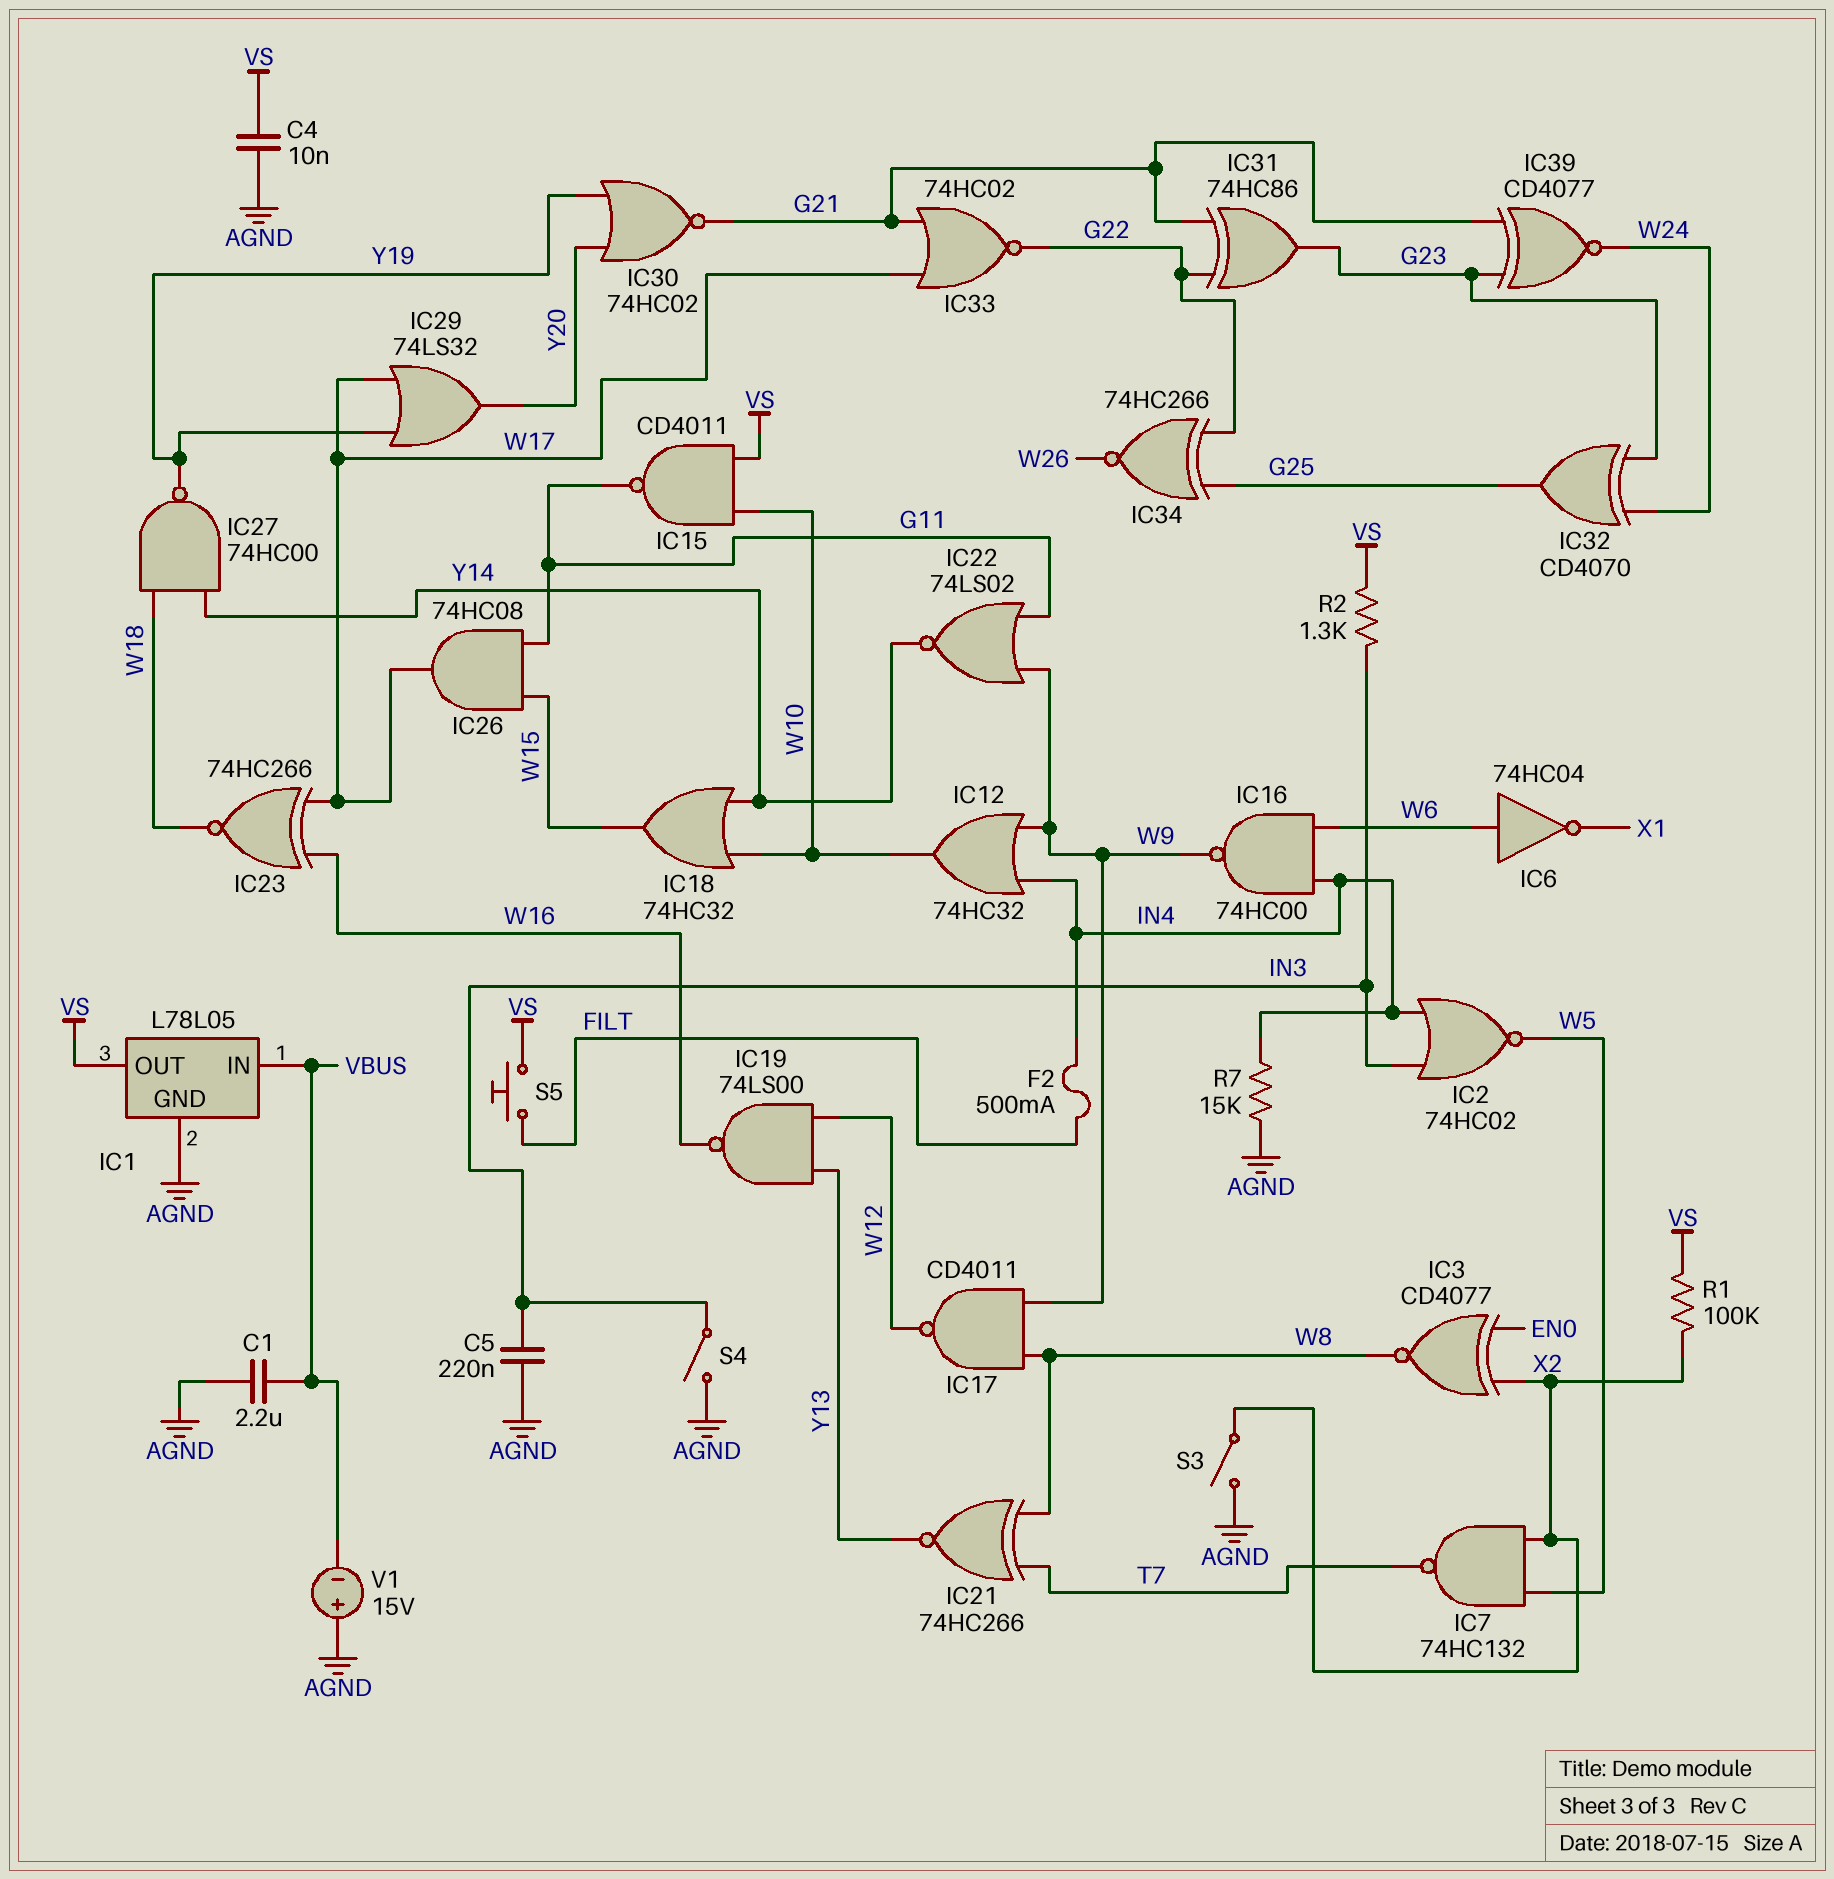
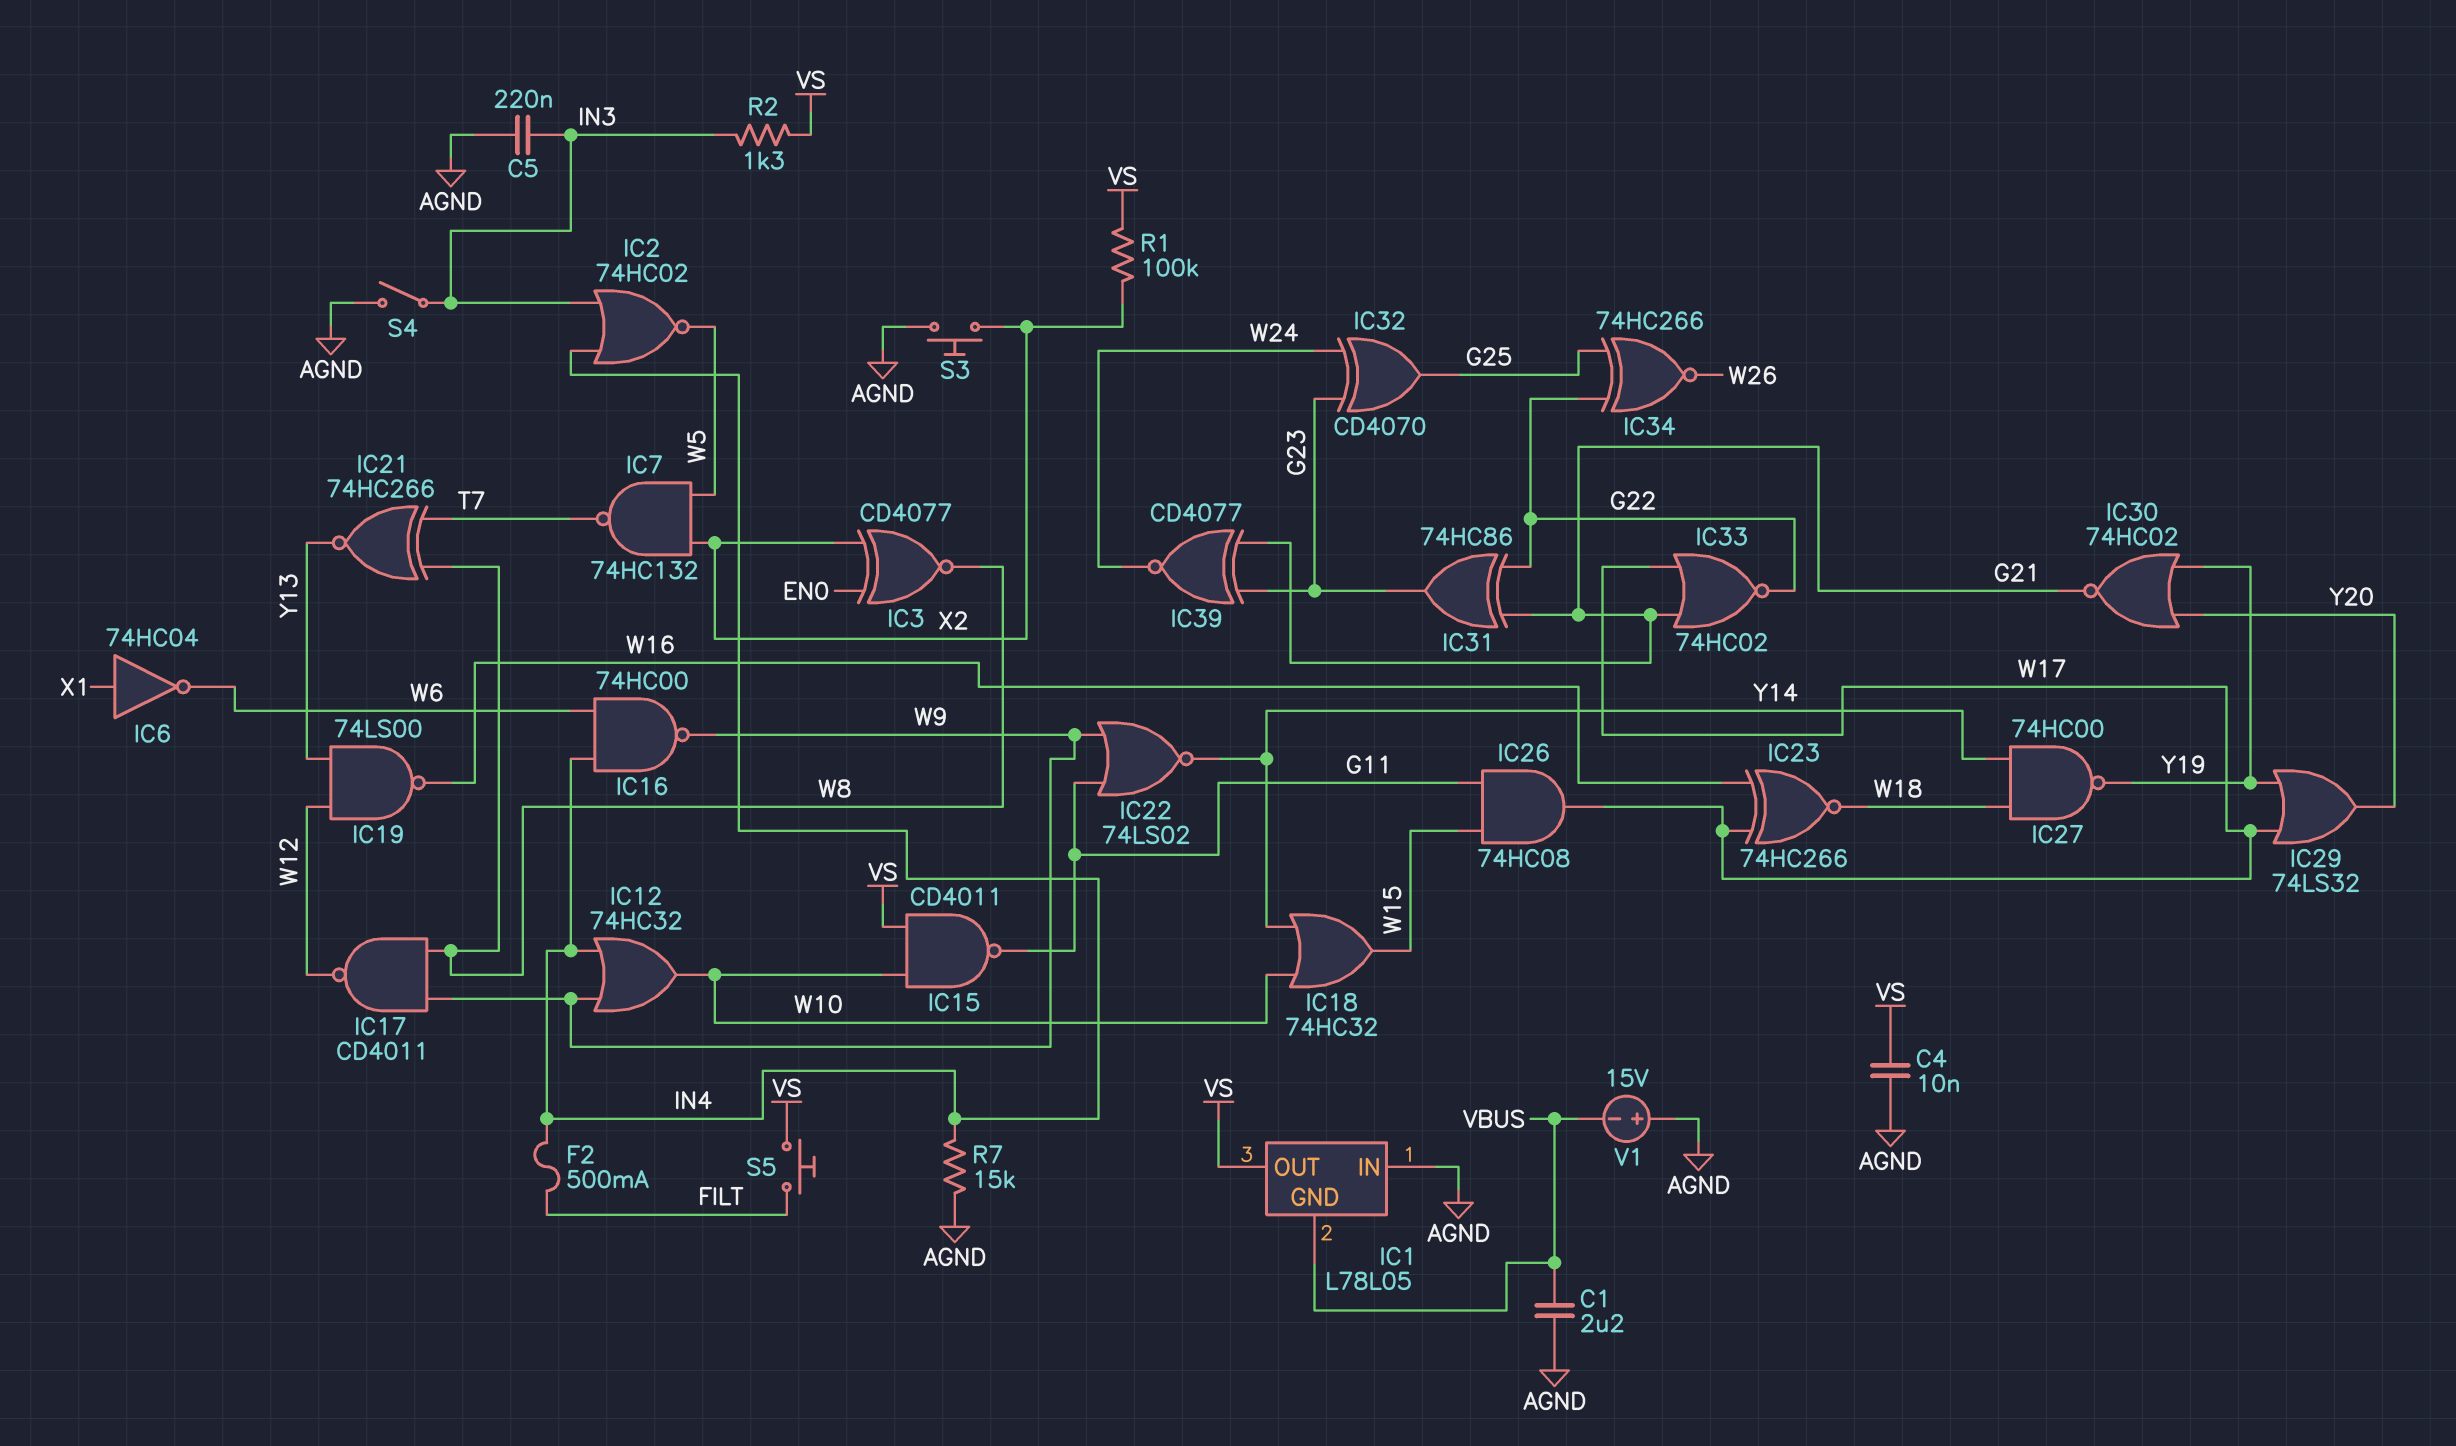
IC1 pin GND: AGND -> VBUS
IC1 pin IN: VBUS -> AGND
IC6: NOT 74HC04 (in W6, out X1) -> NOT 74HC04 (in X1, out W6)
S3: switch (AGND, X2) -> button (AGND, X2)

